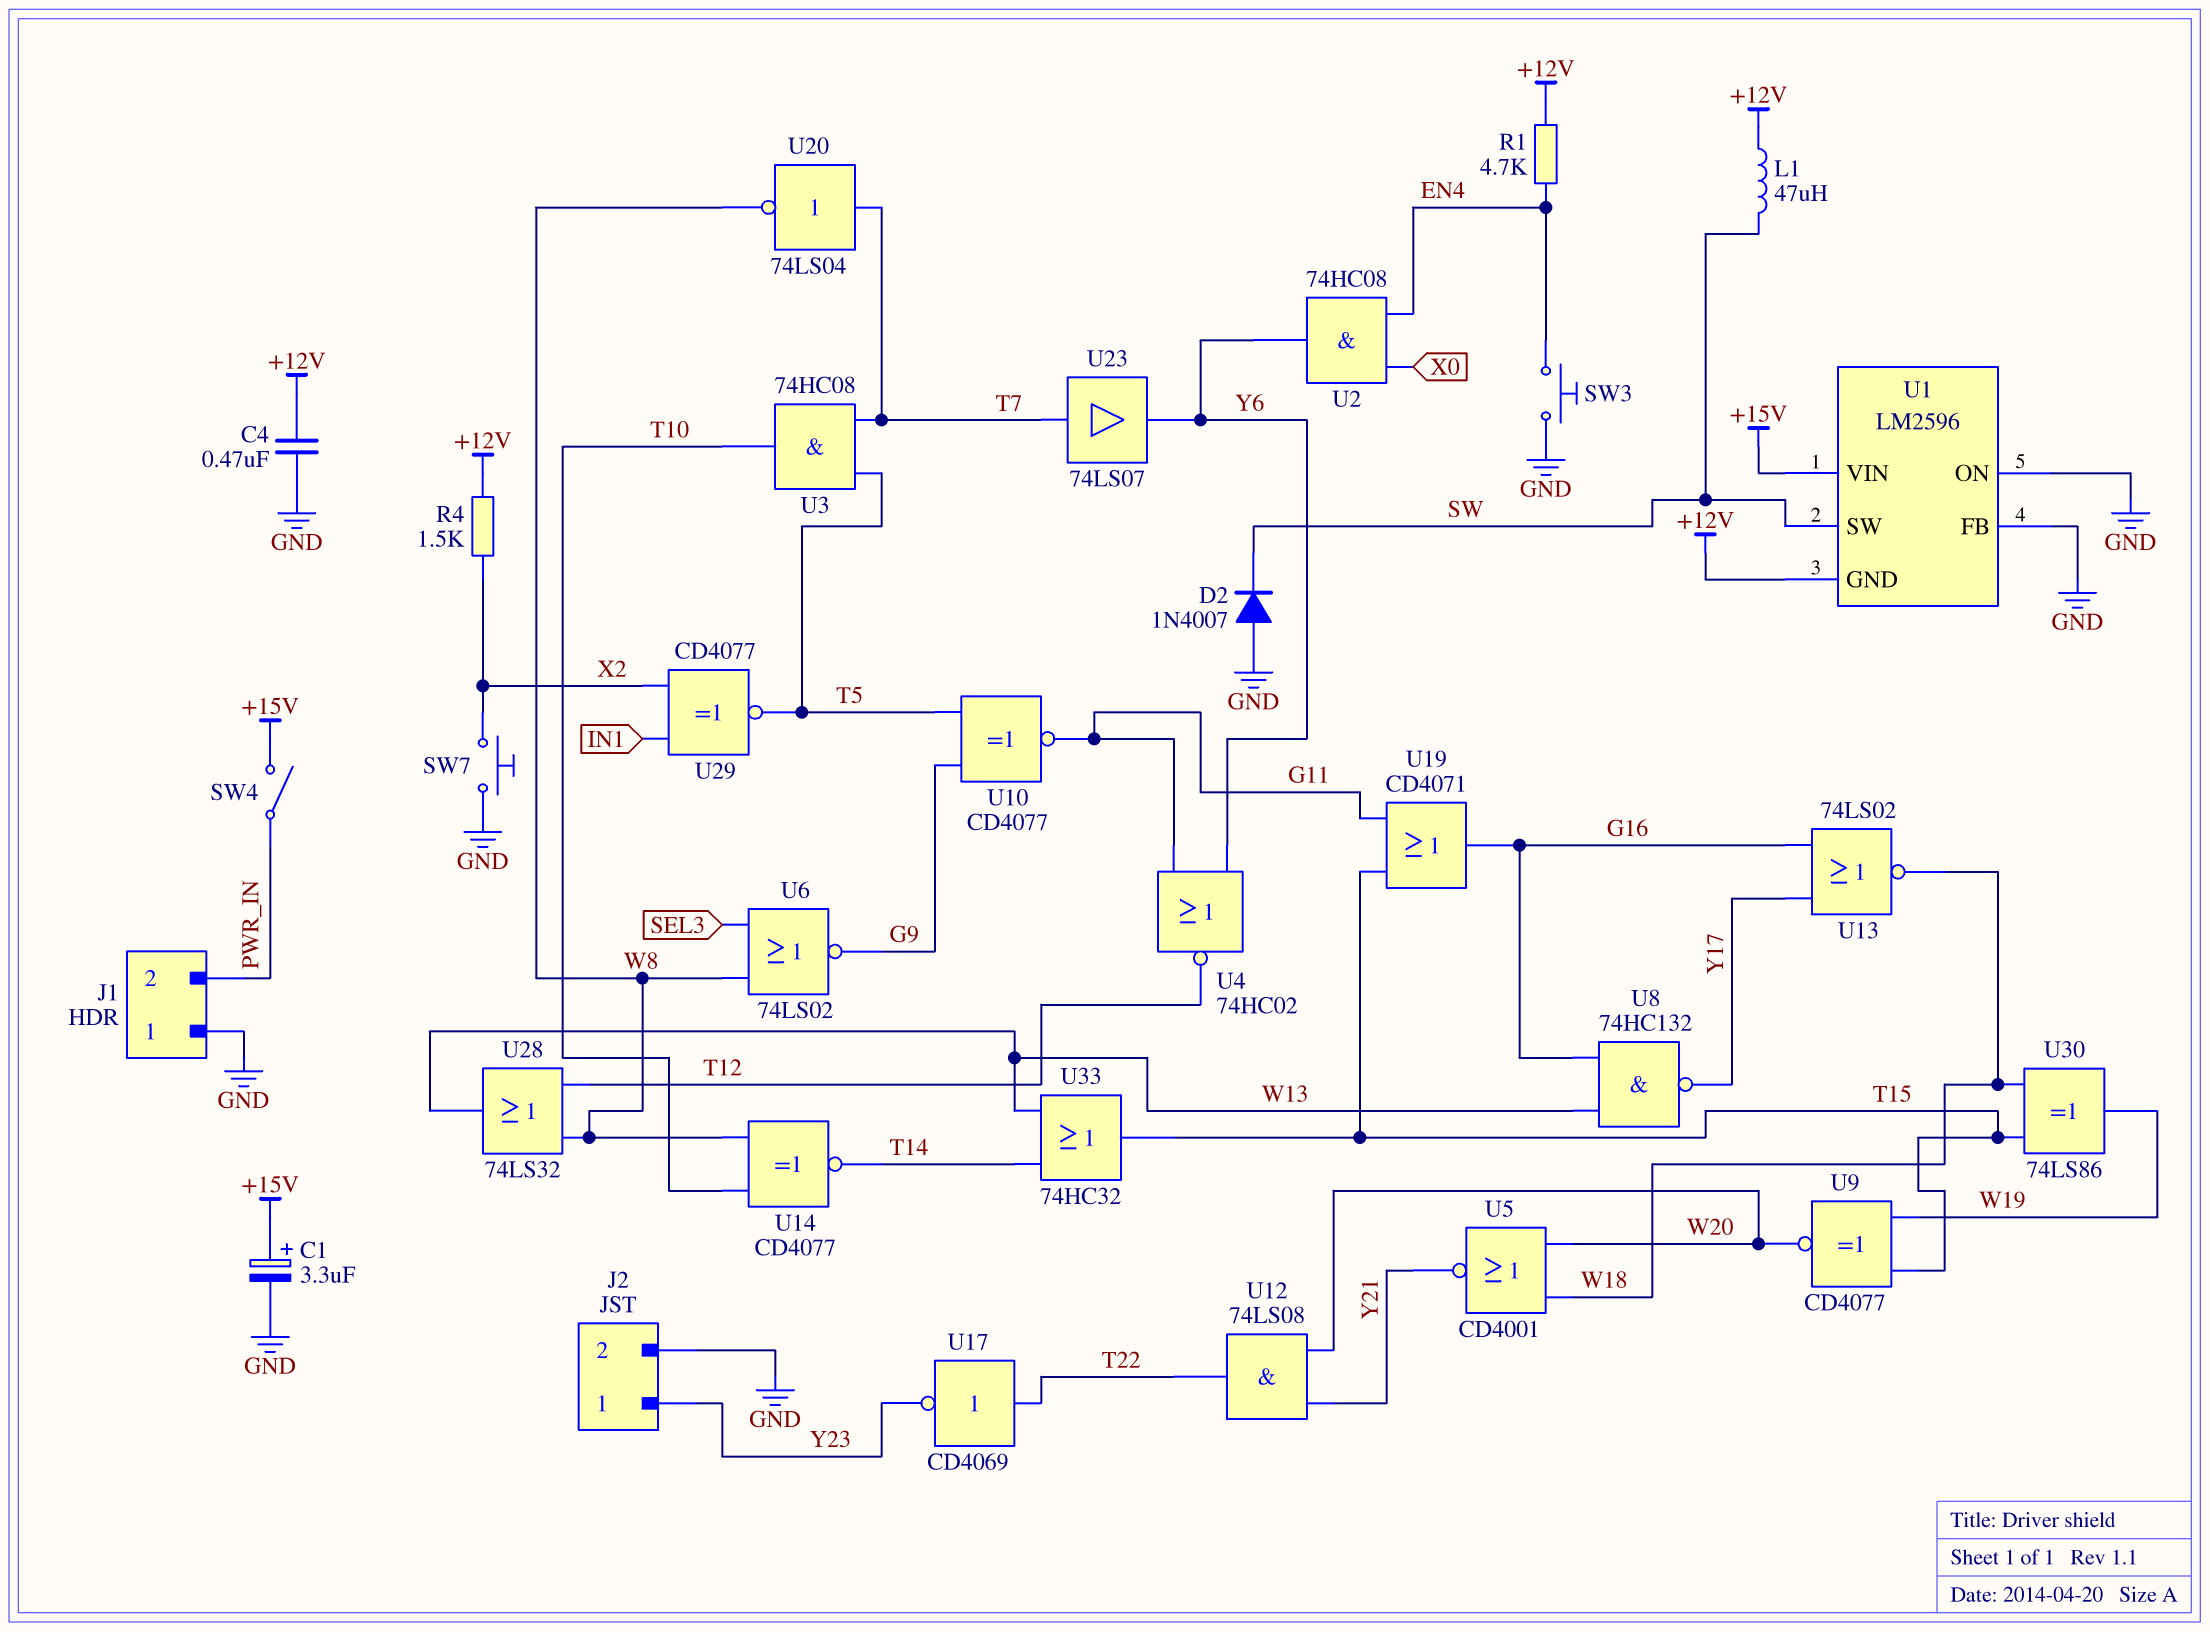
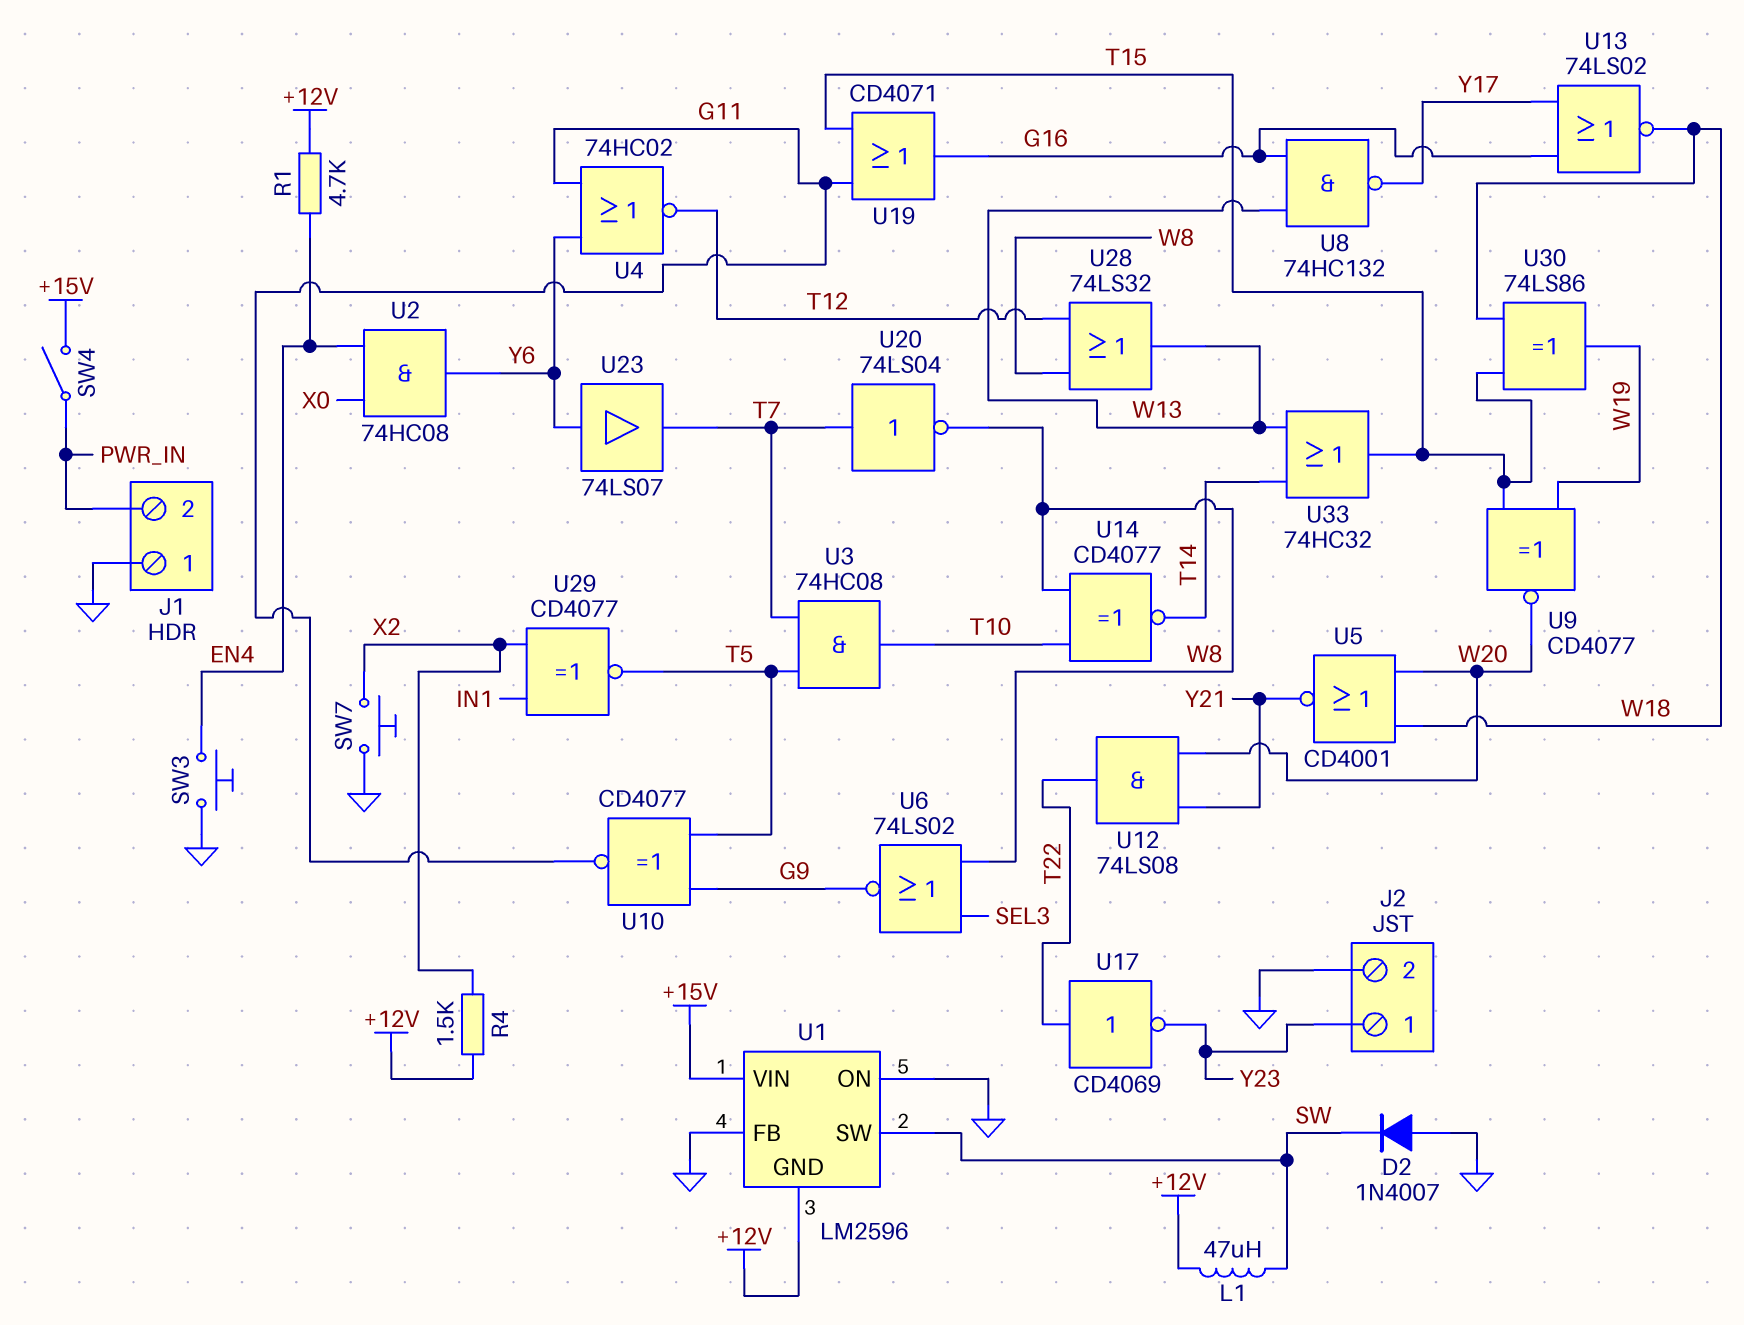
C1: 3.3uF (plus +15V, minus GND) -> none
C4: 470nF (+12V, GND) -> none
U23: buffer 74LS07 (in T7, out Y6) -> buffer 74LS07 (in Y6, out T7)

